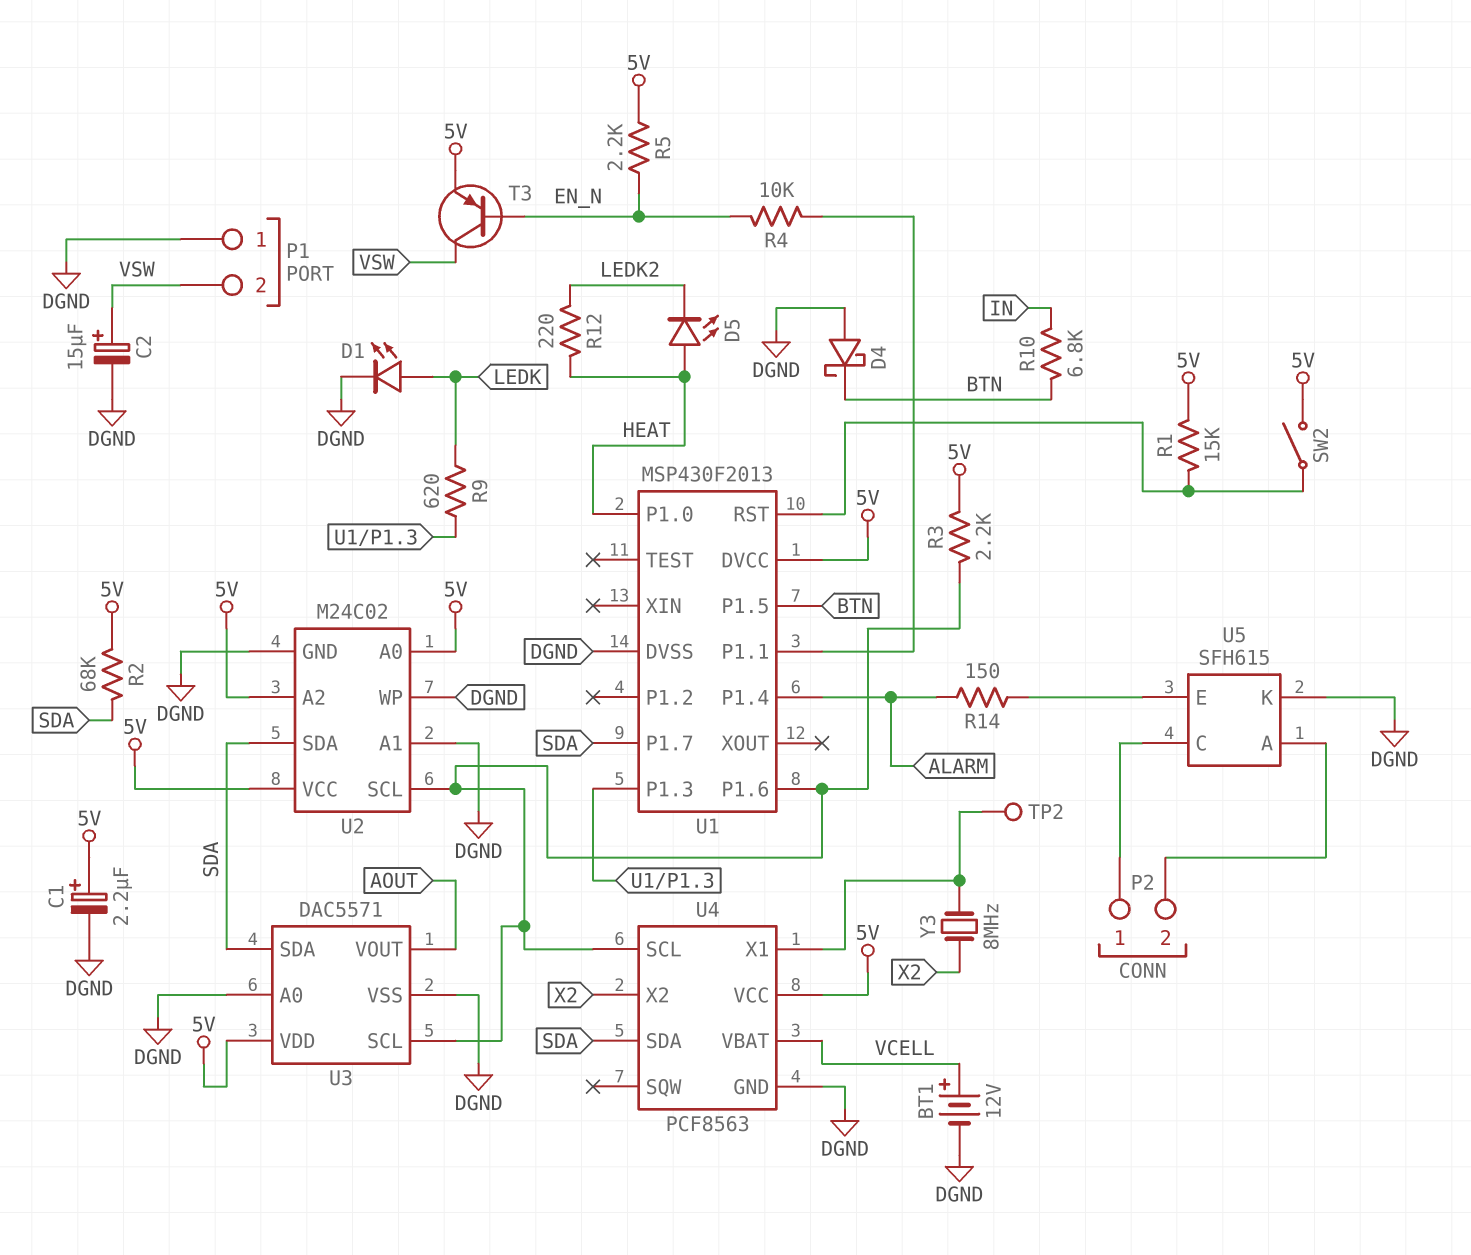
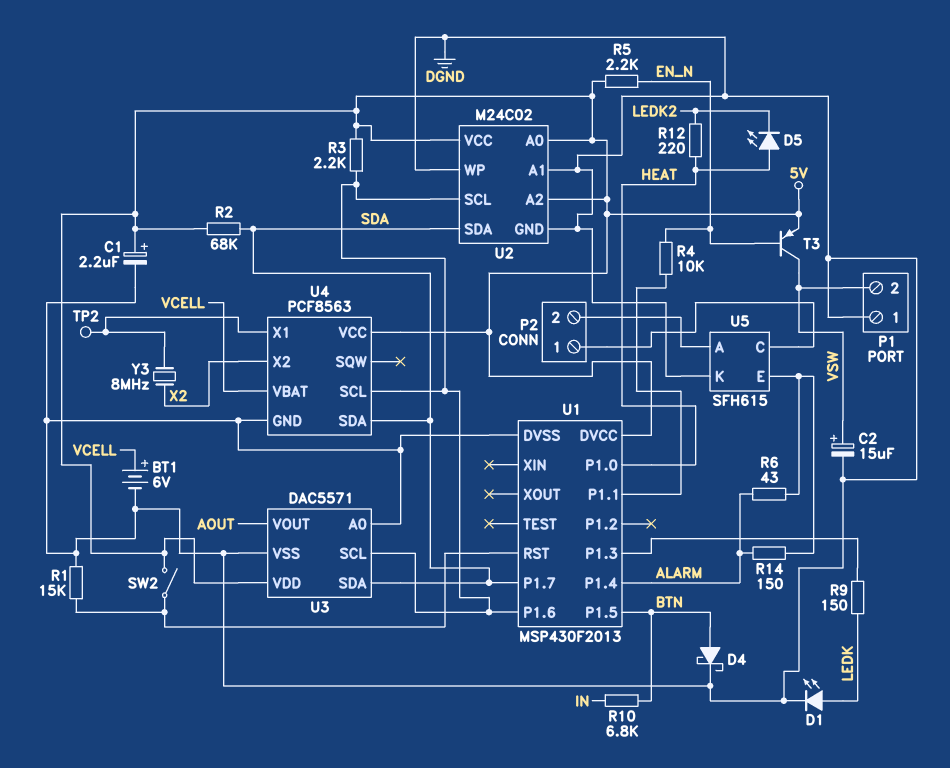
BT1: 12V (plus VCELL, minus DGND) -> 6V (plus VCELL, minus DGND)
D4: schottky (A DGND, K BTN) -> schottky (A BTN, K DGND)
R1: 15k (5V, U1/RST) -> 15k (DGND, U1/RST)
R6: none -> 43 (ALARM, U5/E)
R9: 620 (LEDK, U1/P1.3) -> 150 (LEDK, U1/P1.3)

